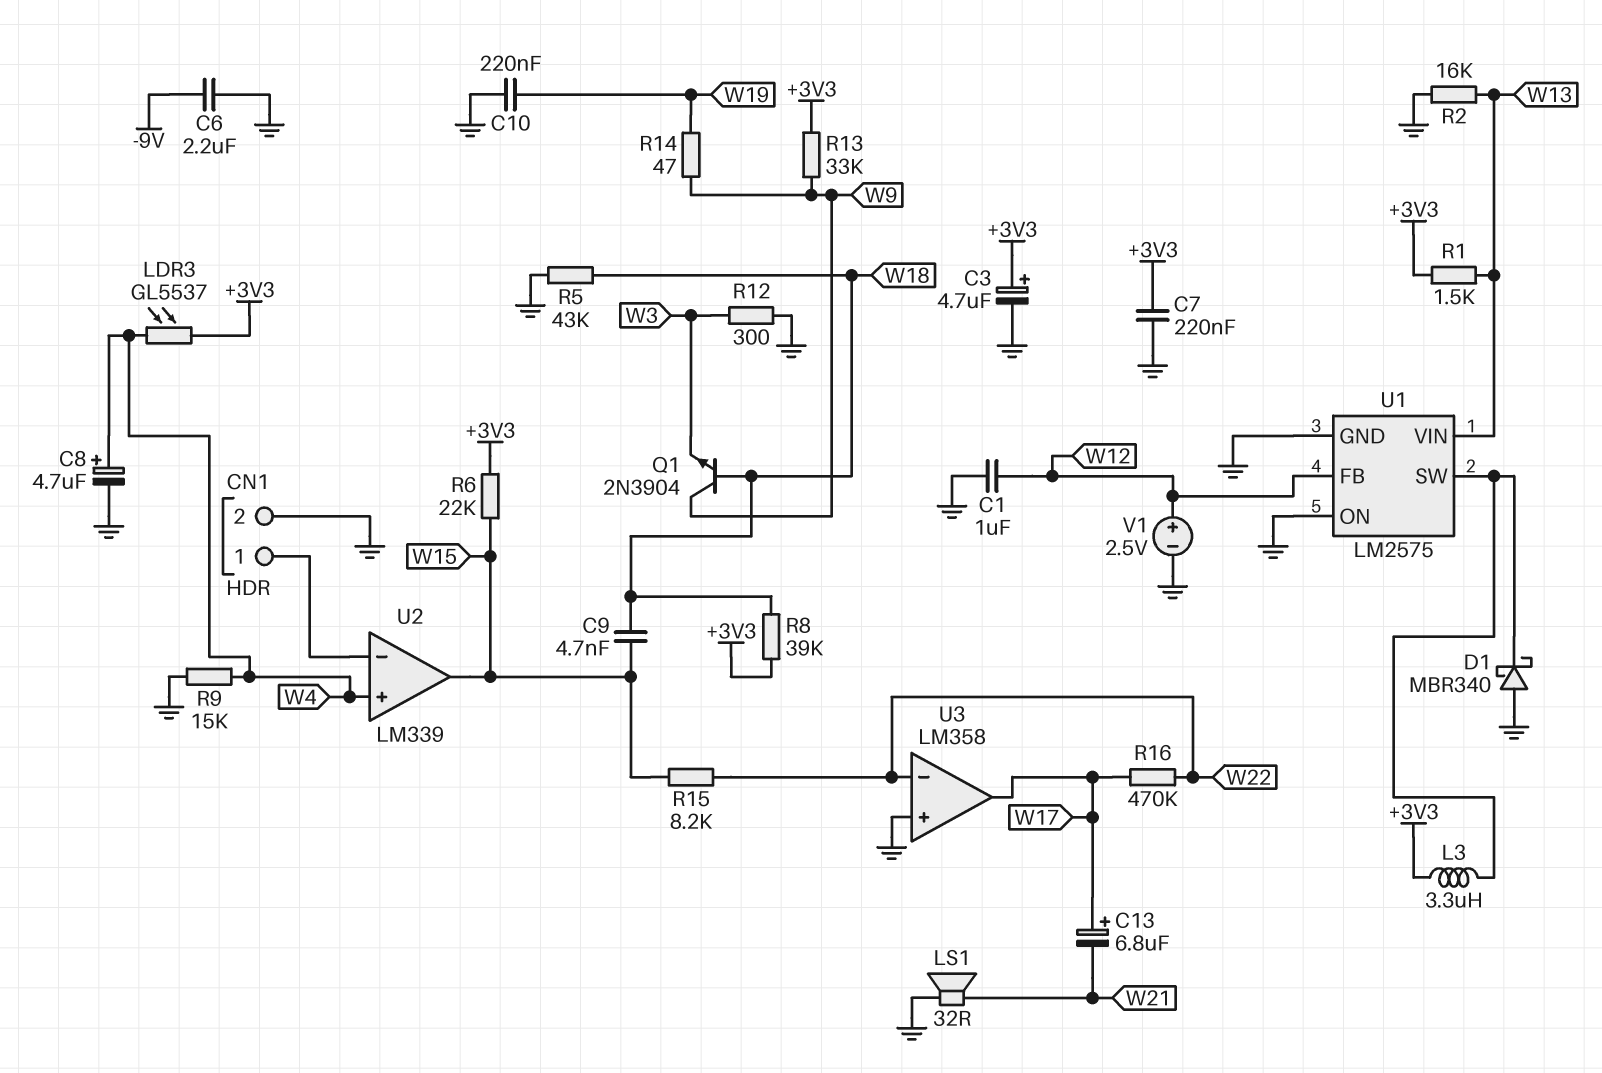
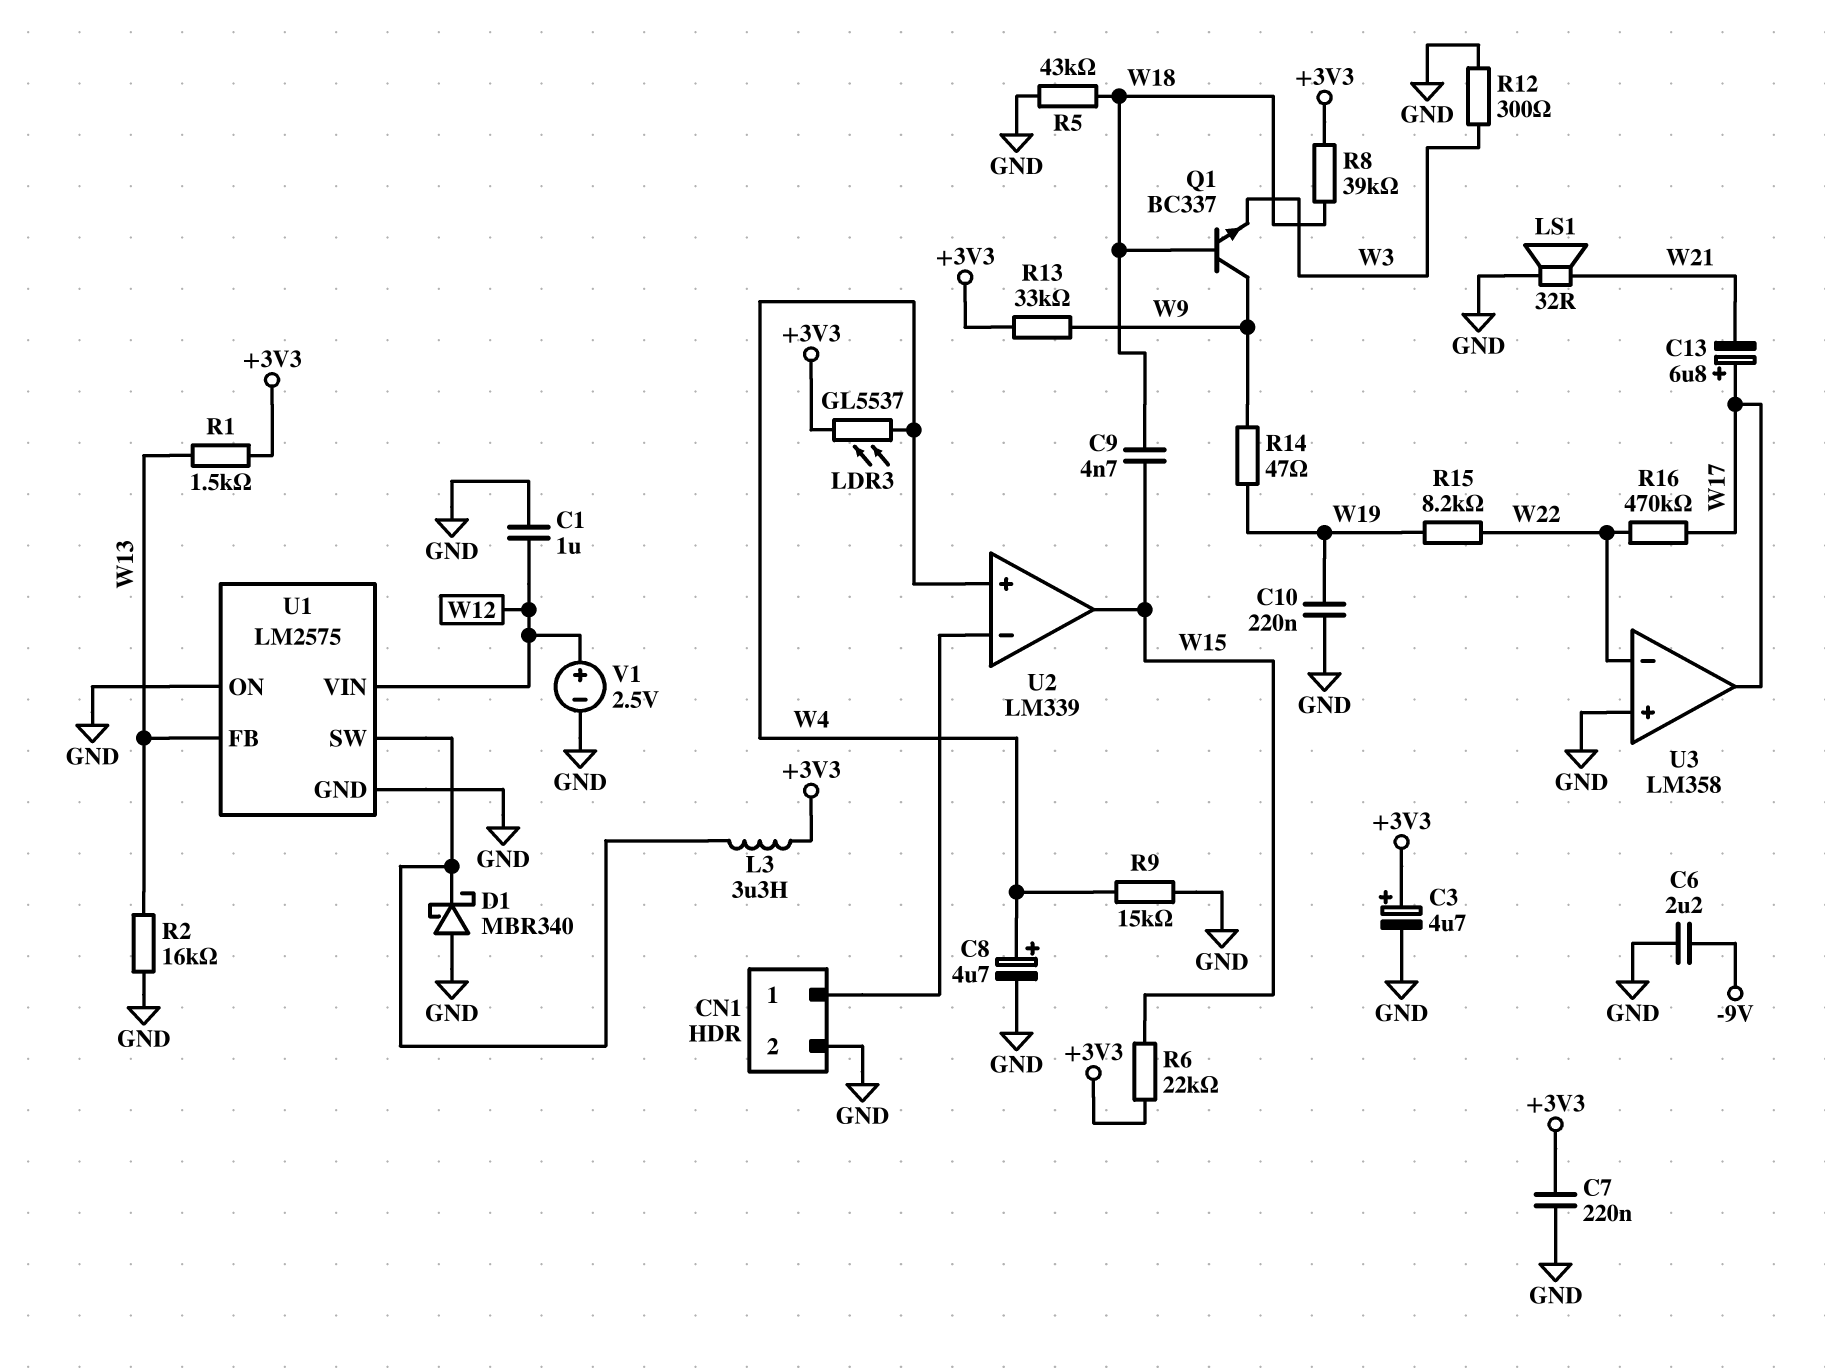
Q1: NPN 2N3904 (B W18, C W9, E W3) -> NPN BC337 (B W18, C W9, E W3)
R15: 8.2k (W15, W22) -> 8.2k (W19, W22)
U1 pin FB: W12 -> W13
U1 pin VIN: W13 -> W12

